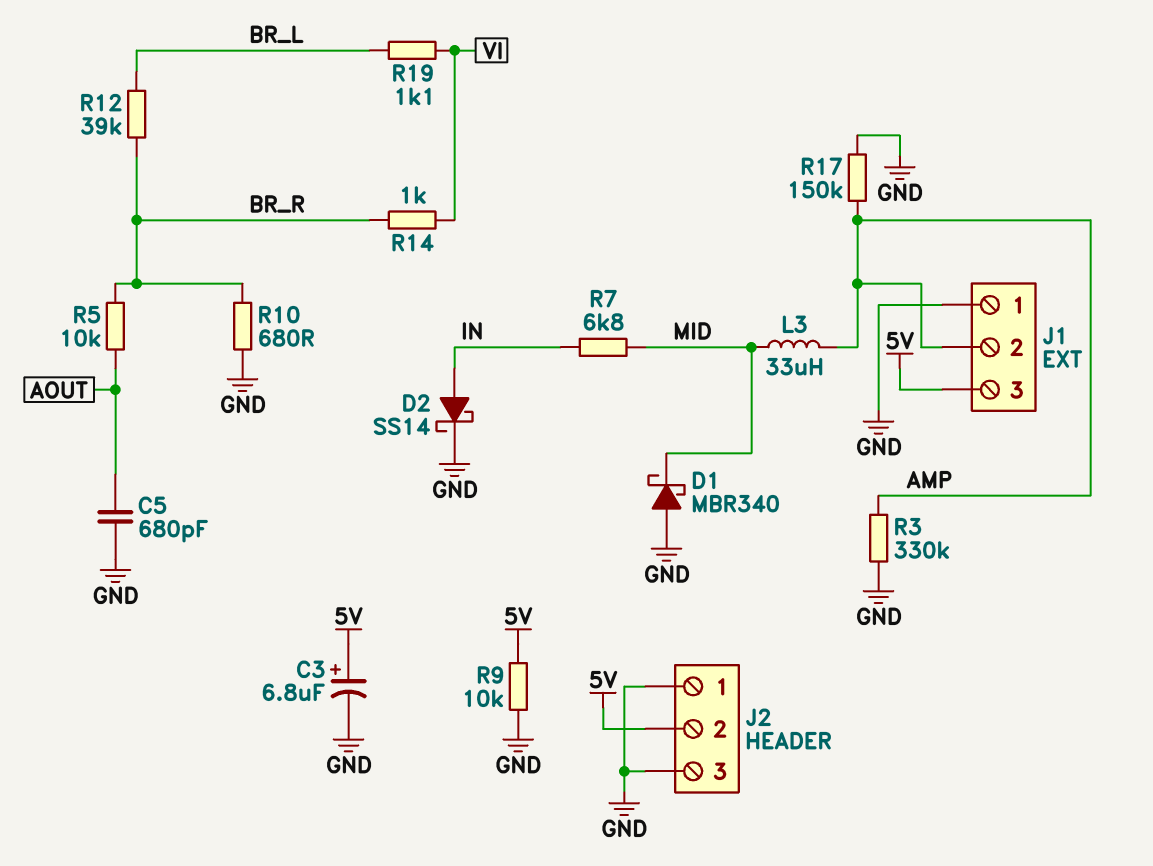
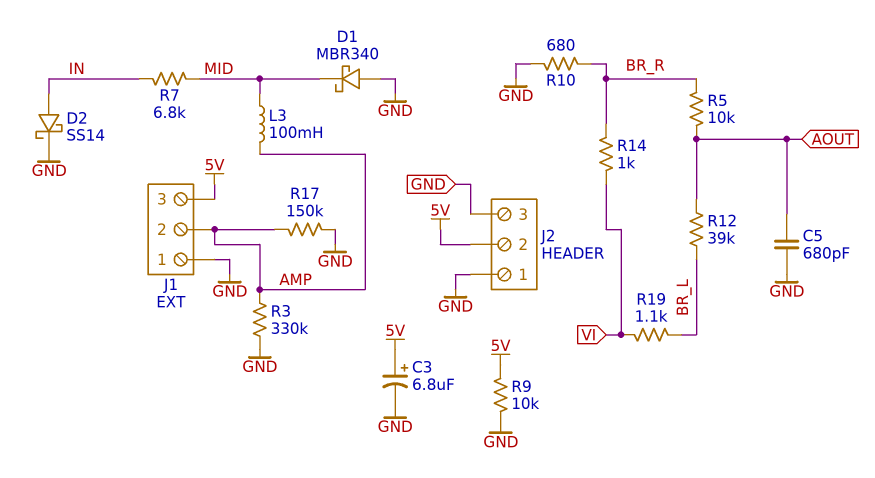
L3: 33uH (AMP, MID) -> 100mH (AMP, MID)
R12: 39k (BR_L, BR_R) -> 39k (AOUT, BR_L)

